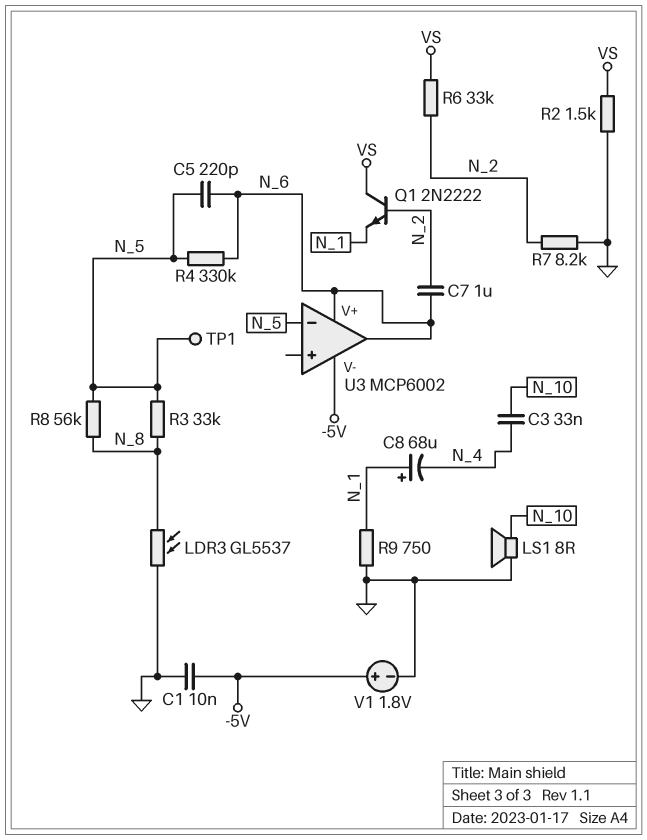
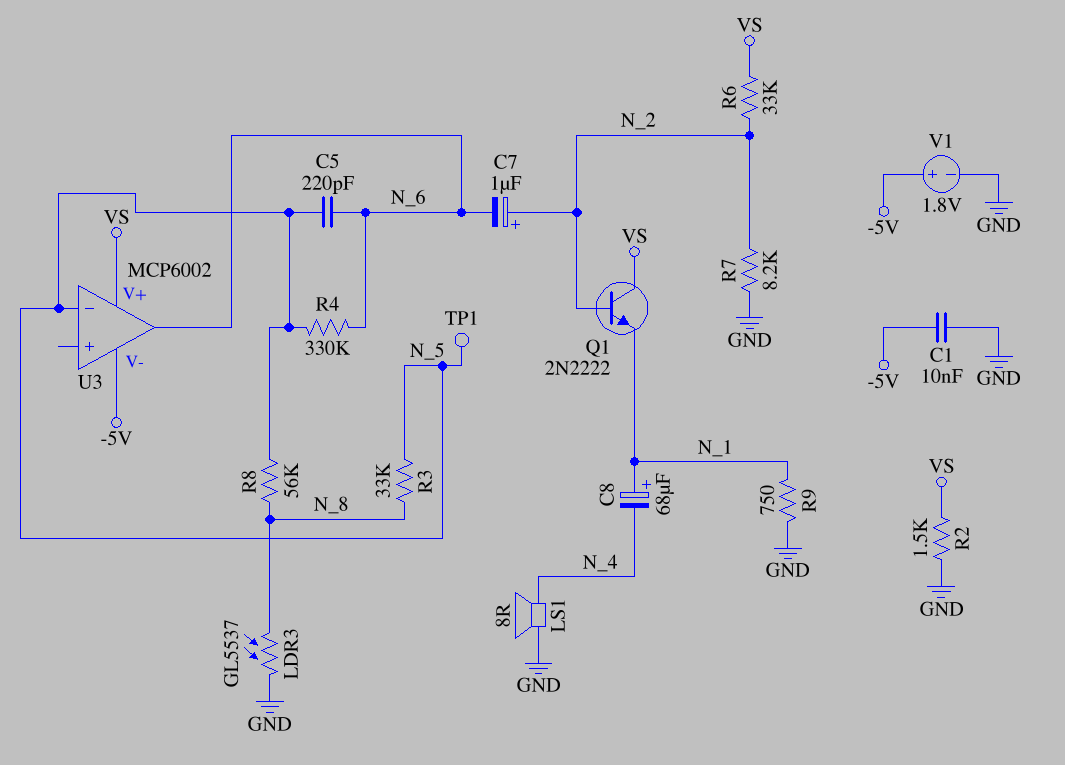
C3: 33nF (N_4, N_10) -> none
C7: 1uF (N_2, N_6) -> 1uF (plus N_2, minus N_6)
LS1: speaker 8R (GND, N_10) -> speaker 8R (GND, N_4)
U3 pin V+: N_6 -> VS

